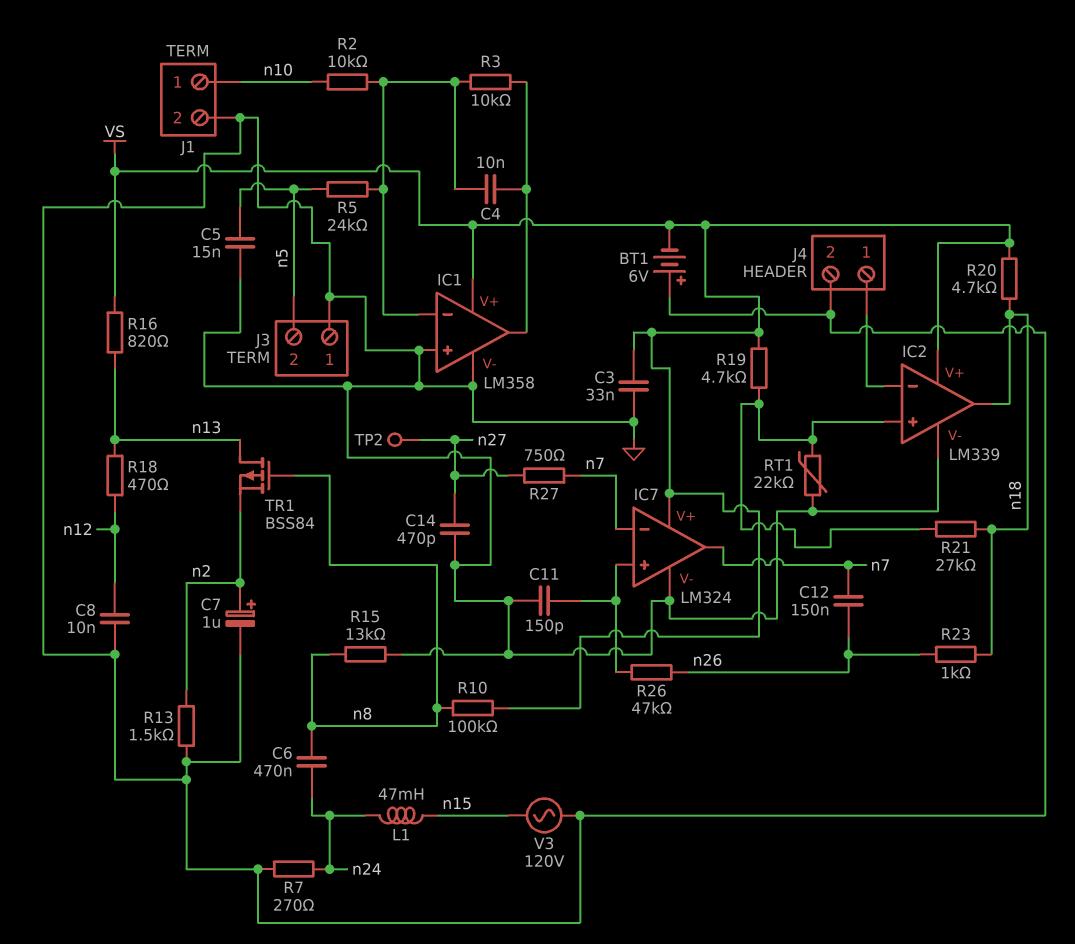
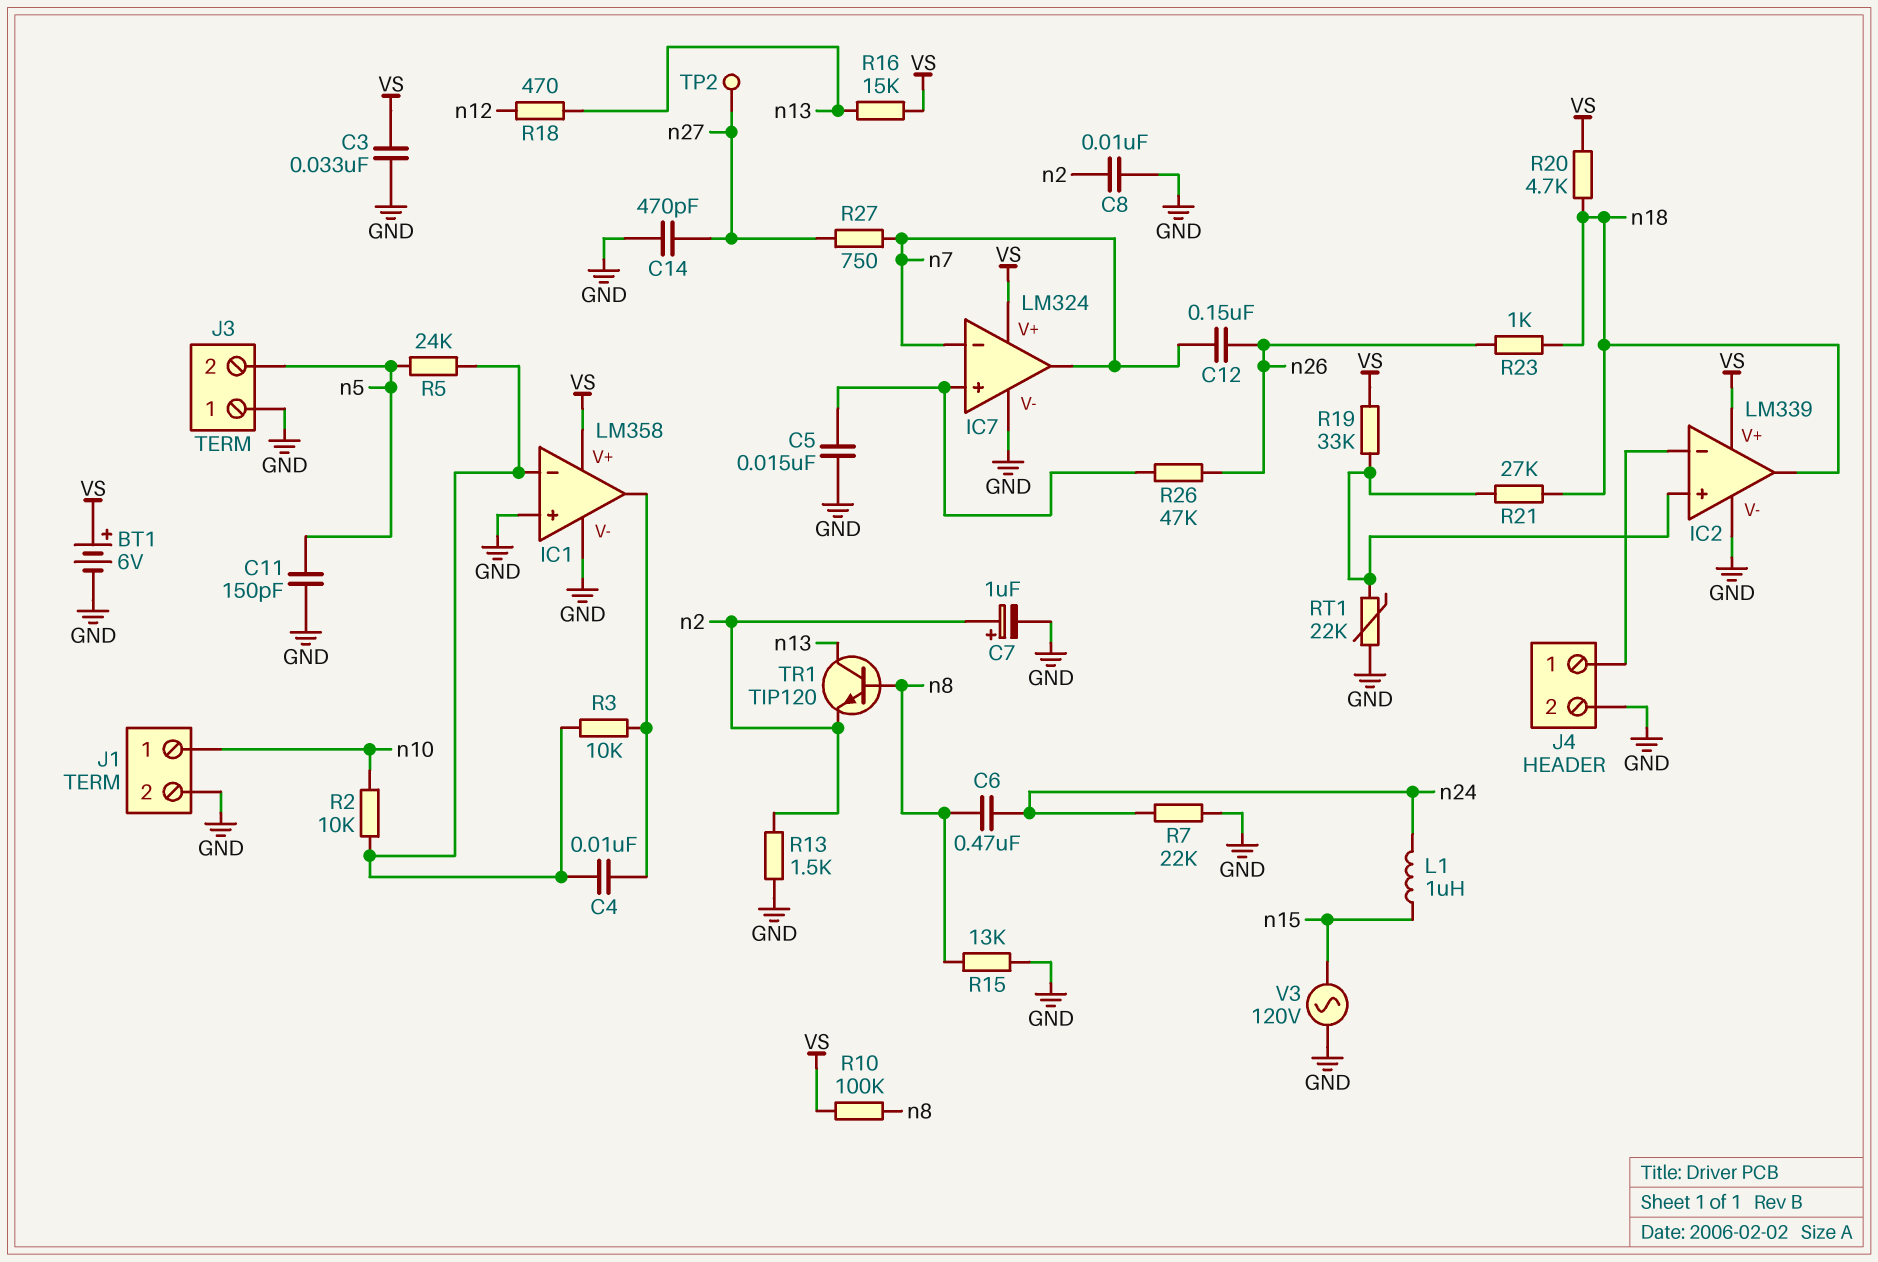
BT1: 6V (plus GND, minus VS) -> 6V (plus VS, minus GND)
C5: 15nF (GND, n5) -> 15nF (GND, IC7/in+)
C8: 10nF (GND, n12) -> 10nF (GND, n2)
C11: 150pF (GND, IC7/in+) -> 150pF (GND, n5)
L1: 47mH (n15, n24) -> 1uH (n15, n24)
R7: 270 (GND, n24) -> 22k (GND, n24)
R16: 820 (VS, n13) -> 15k (VS, n13)
R19: 4.7k (IC2/in+, VS) -> 33k (IC2/in+, VS)
TR1: PMOS BSS84 (G n8, D n13, S n2) -> NPN TIP120 (B n8, C n13, E n2)

